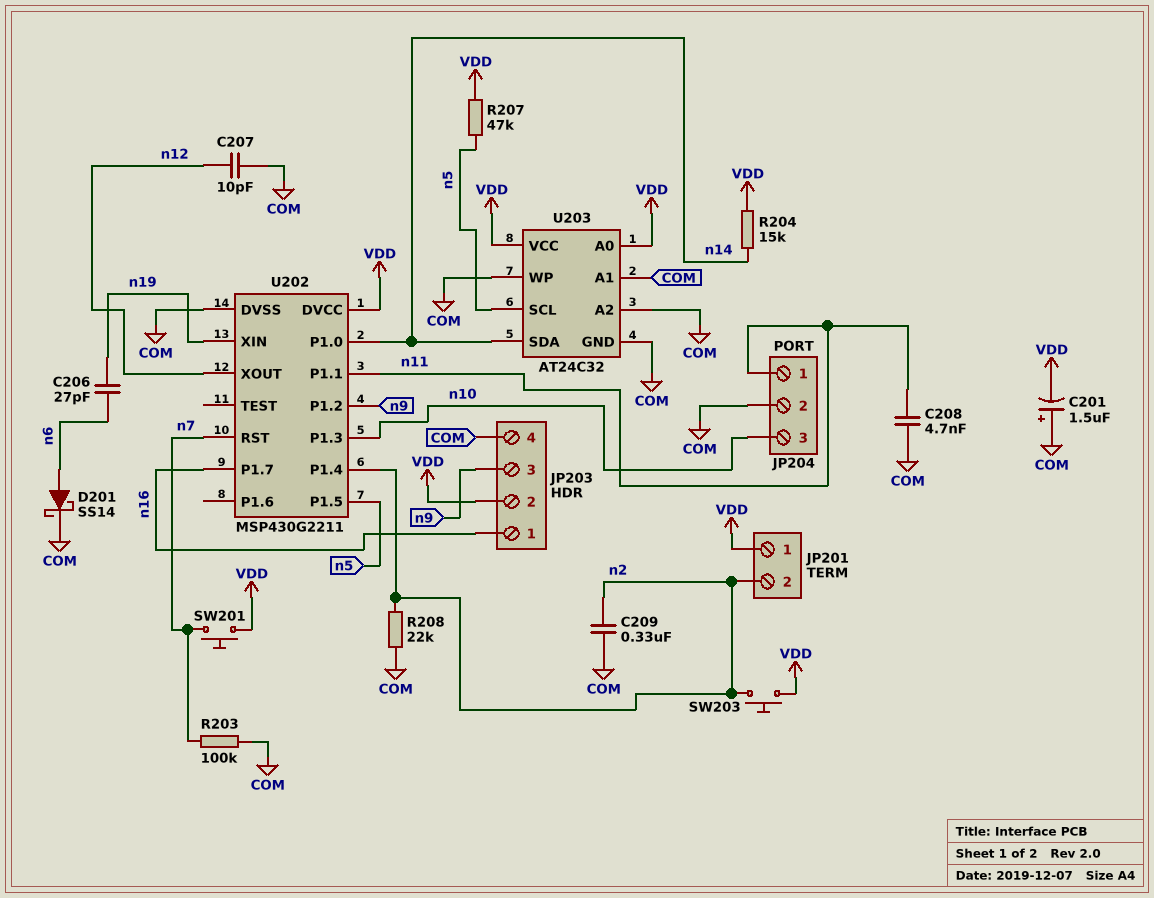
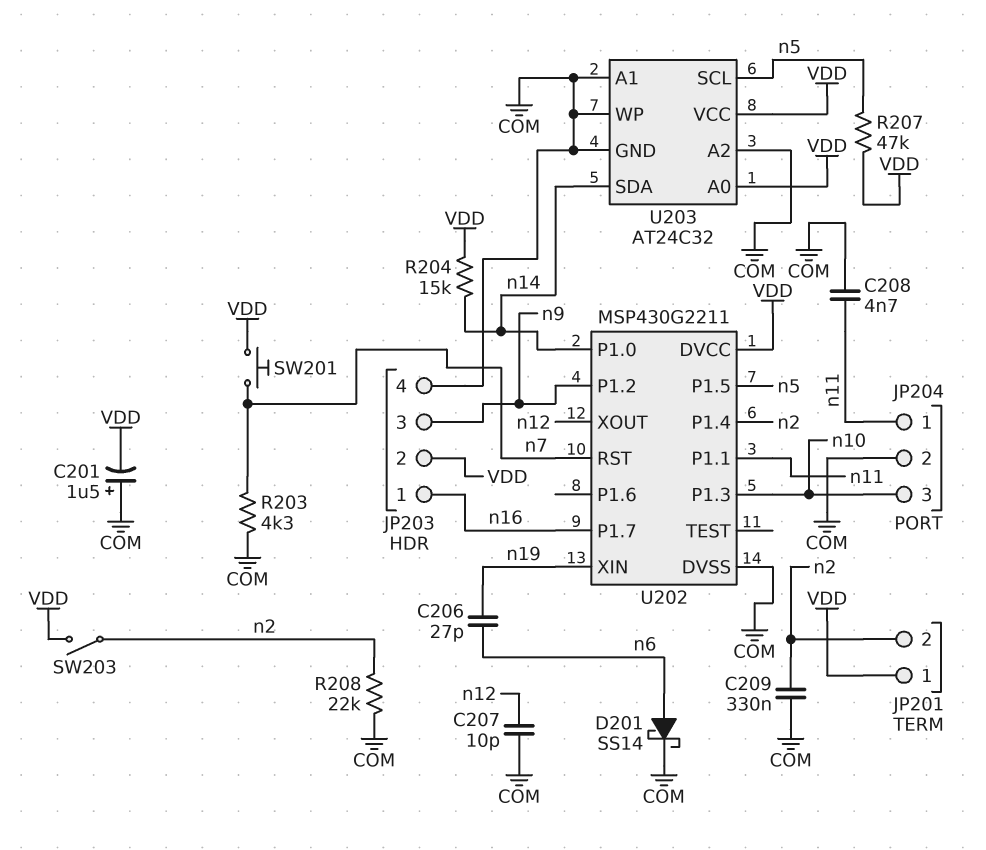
R203: 100k (COM, n7) -> 4.3k (COM, n7)
SW203: button (VDD, n2) -> switch (VDD, n2)

